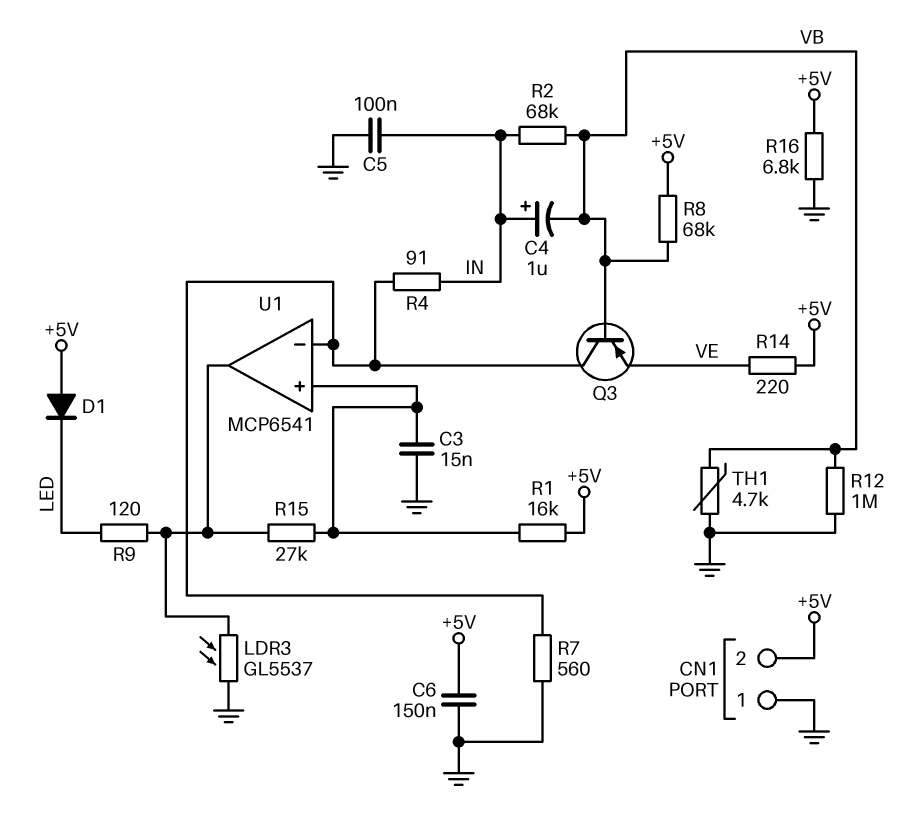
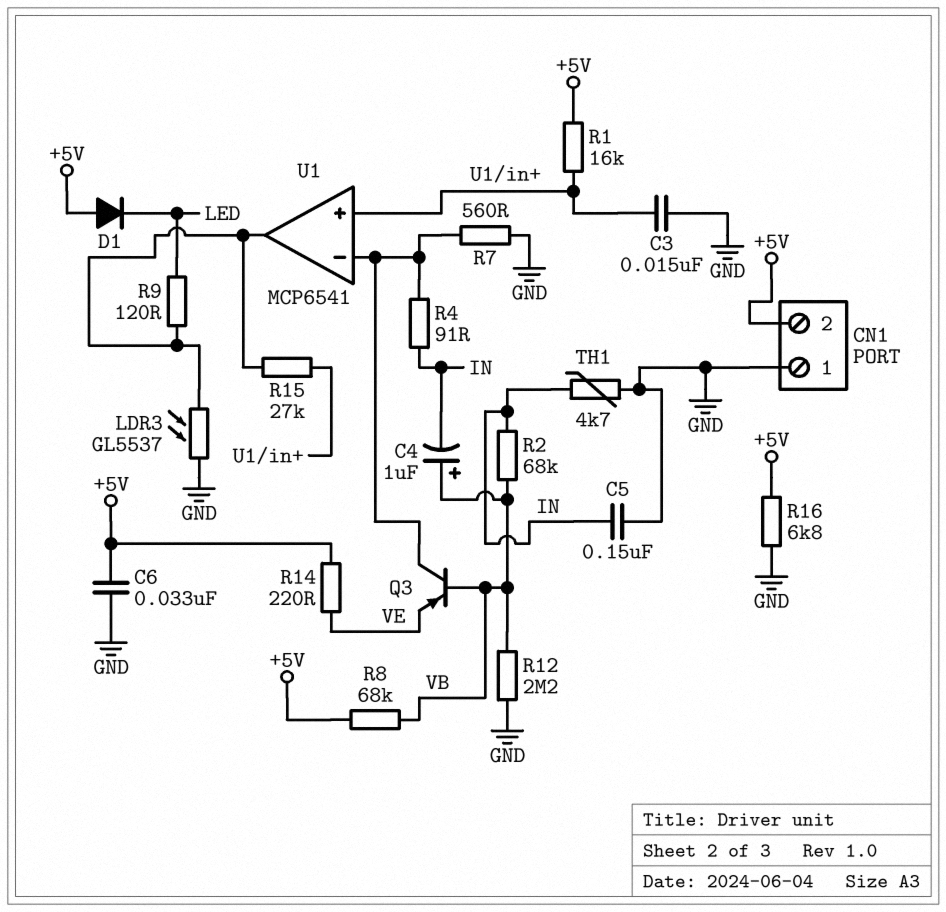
C4: 1uF (plus IN, minus VB) -> 1uF (plus VB, minus IN)
C5: 100nF (GND, IN) -> 150nF (GND, IN)
C6: 150nF (+5V, GND) -> 33nF (+5V, GND)
R12: 1M (GND, VB) -> 2.2M (GND, VB)
TH1: 4.7k (GND, VB) -> 4.7k (GND, IN)

